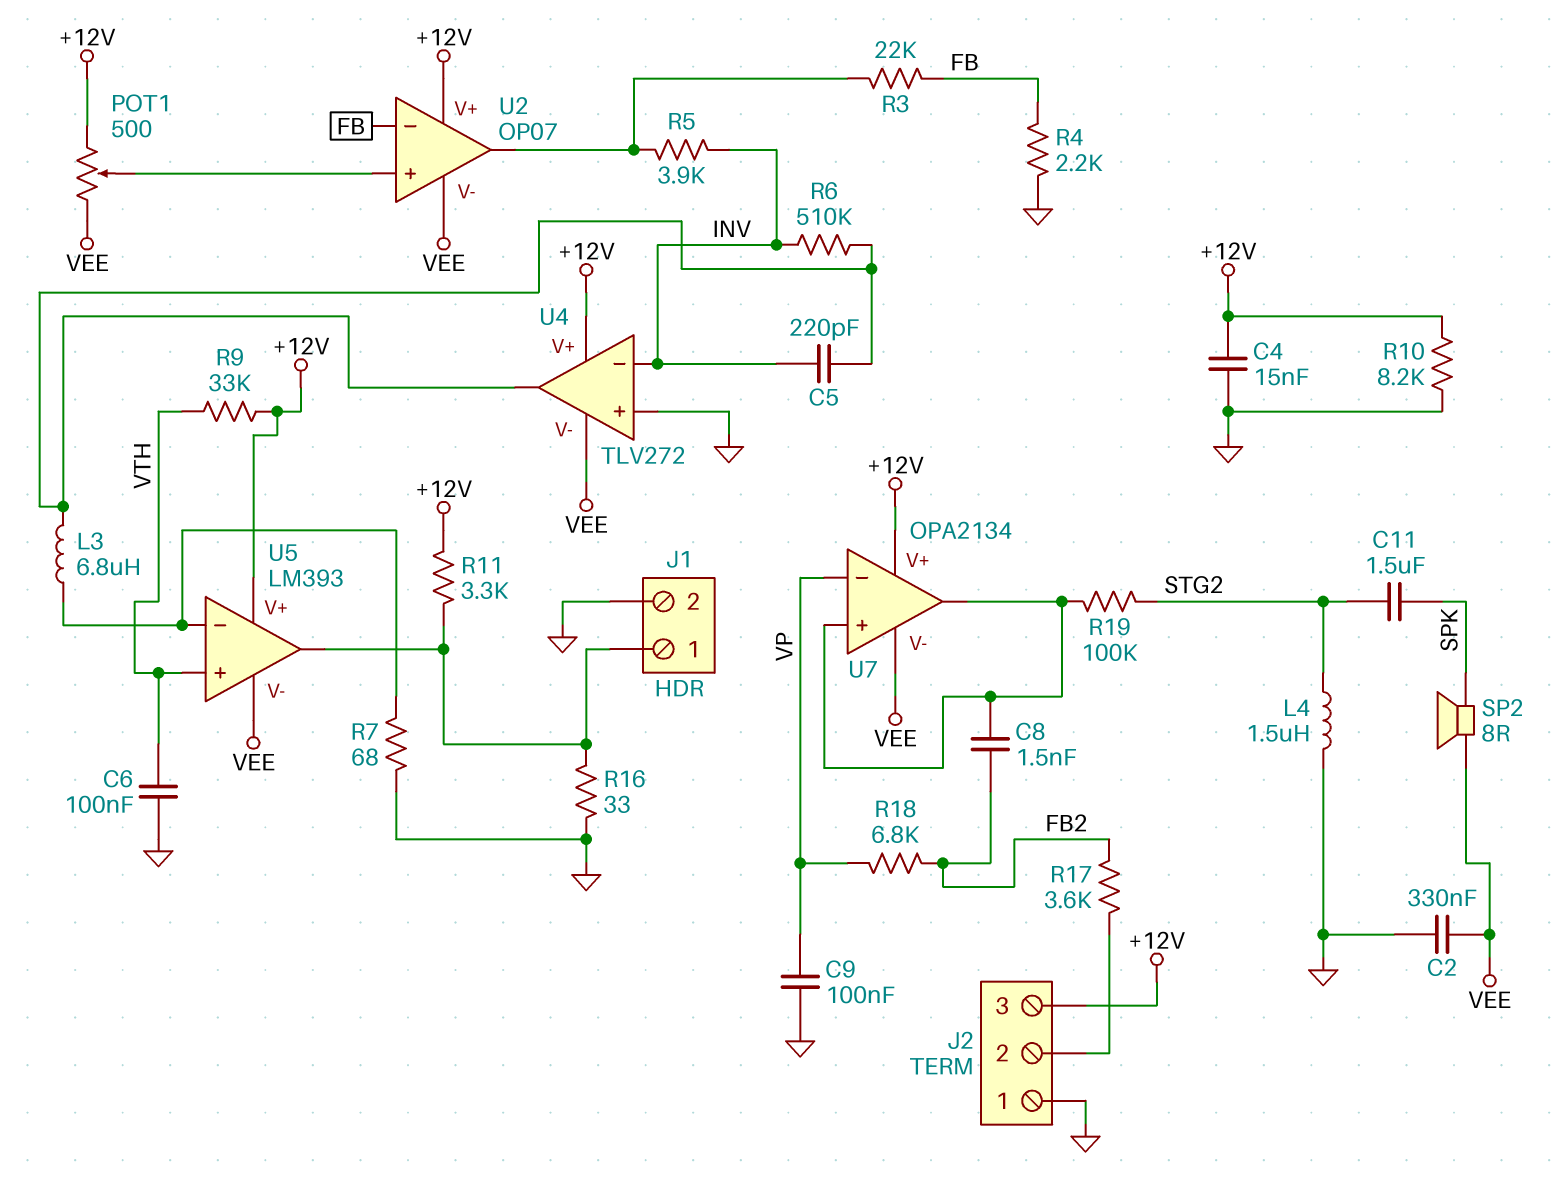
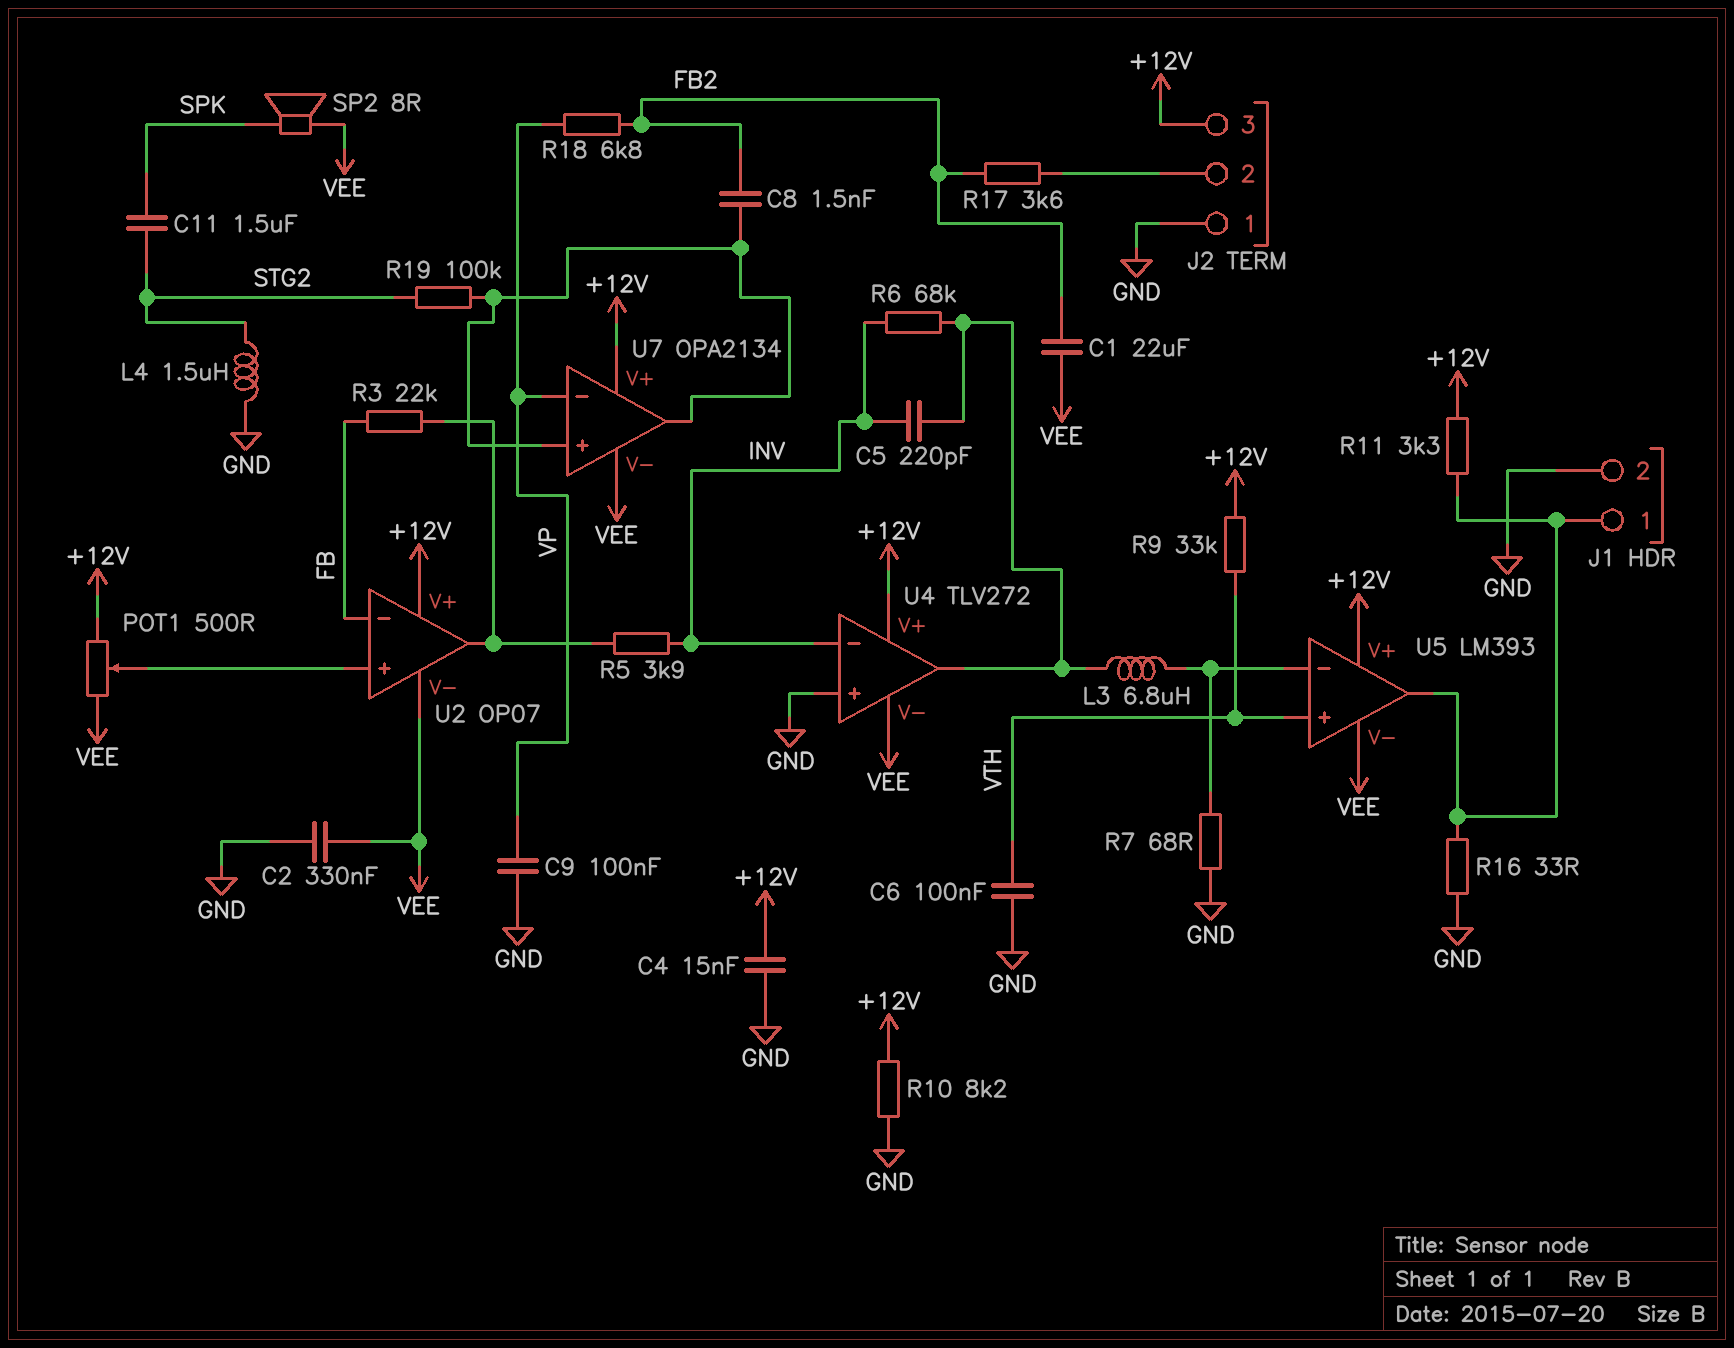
C1: none -> 22uF (FB2, VEE)
R4: 2.2k (FB, GND) -> none
R6: 510k (INV, U4/out) -> 68k (INV, U4/out)

